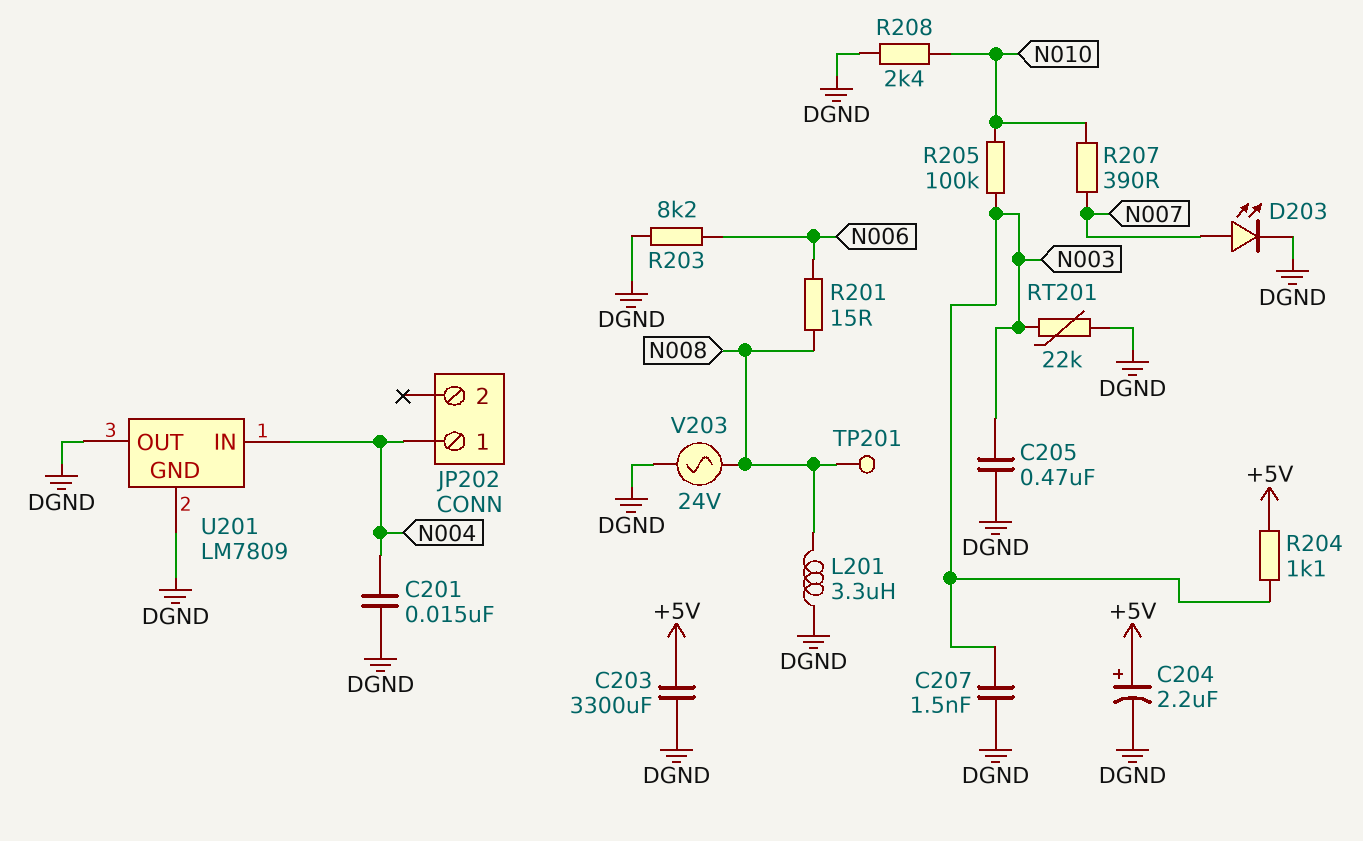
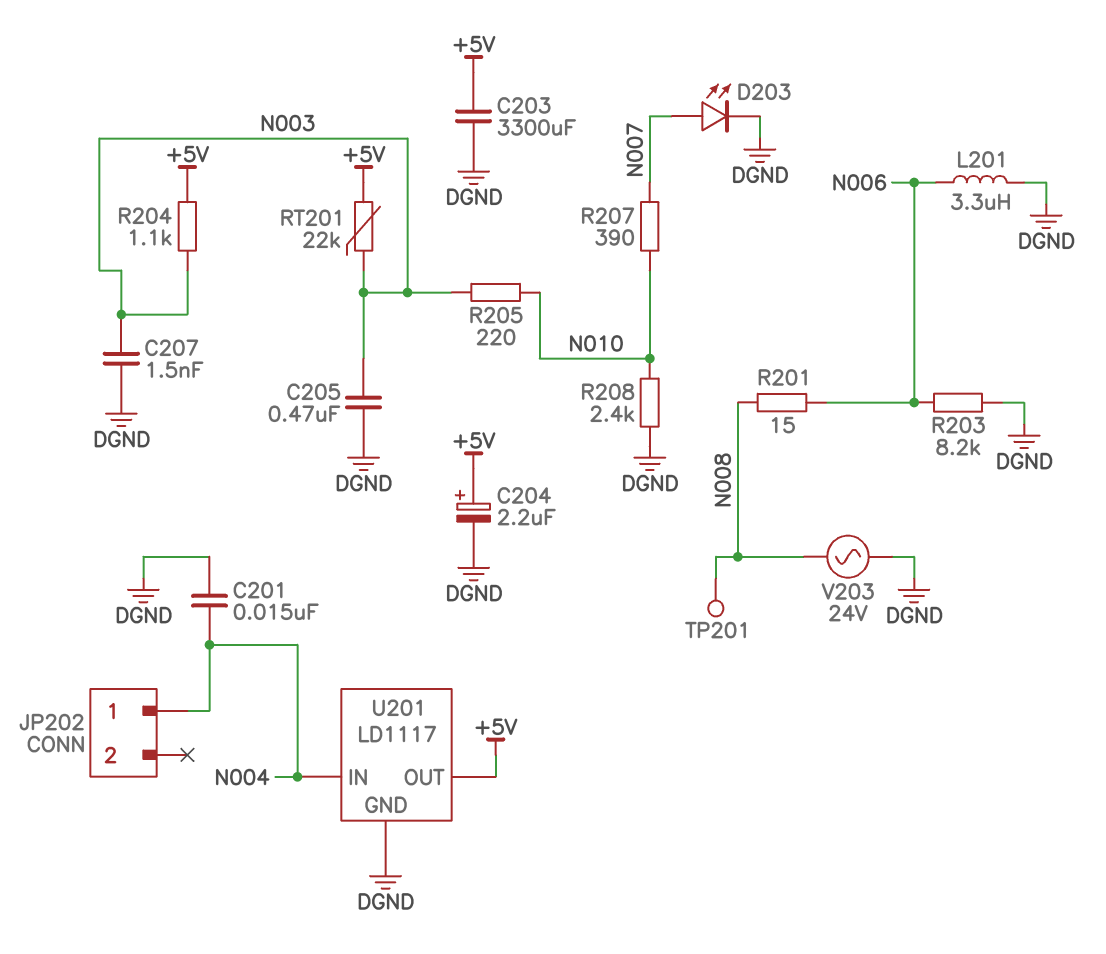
L201: 3.3uH (DGND, N008) -> 3.3uH (DGND, N006)
R205: 100k (N003, N010) -> 220 (N003, N010)
RT201: 22k (DGND, N003) -> 22k (+5V, N003)
U201: LM7809 -> LD1117
U201 pin OUT: DGND -> +5V

